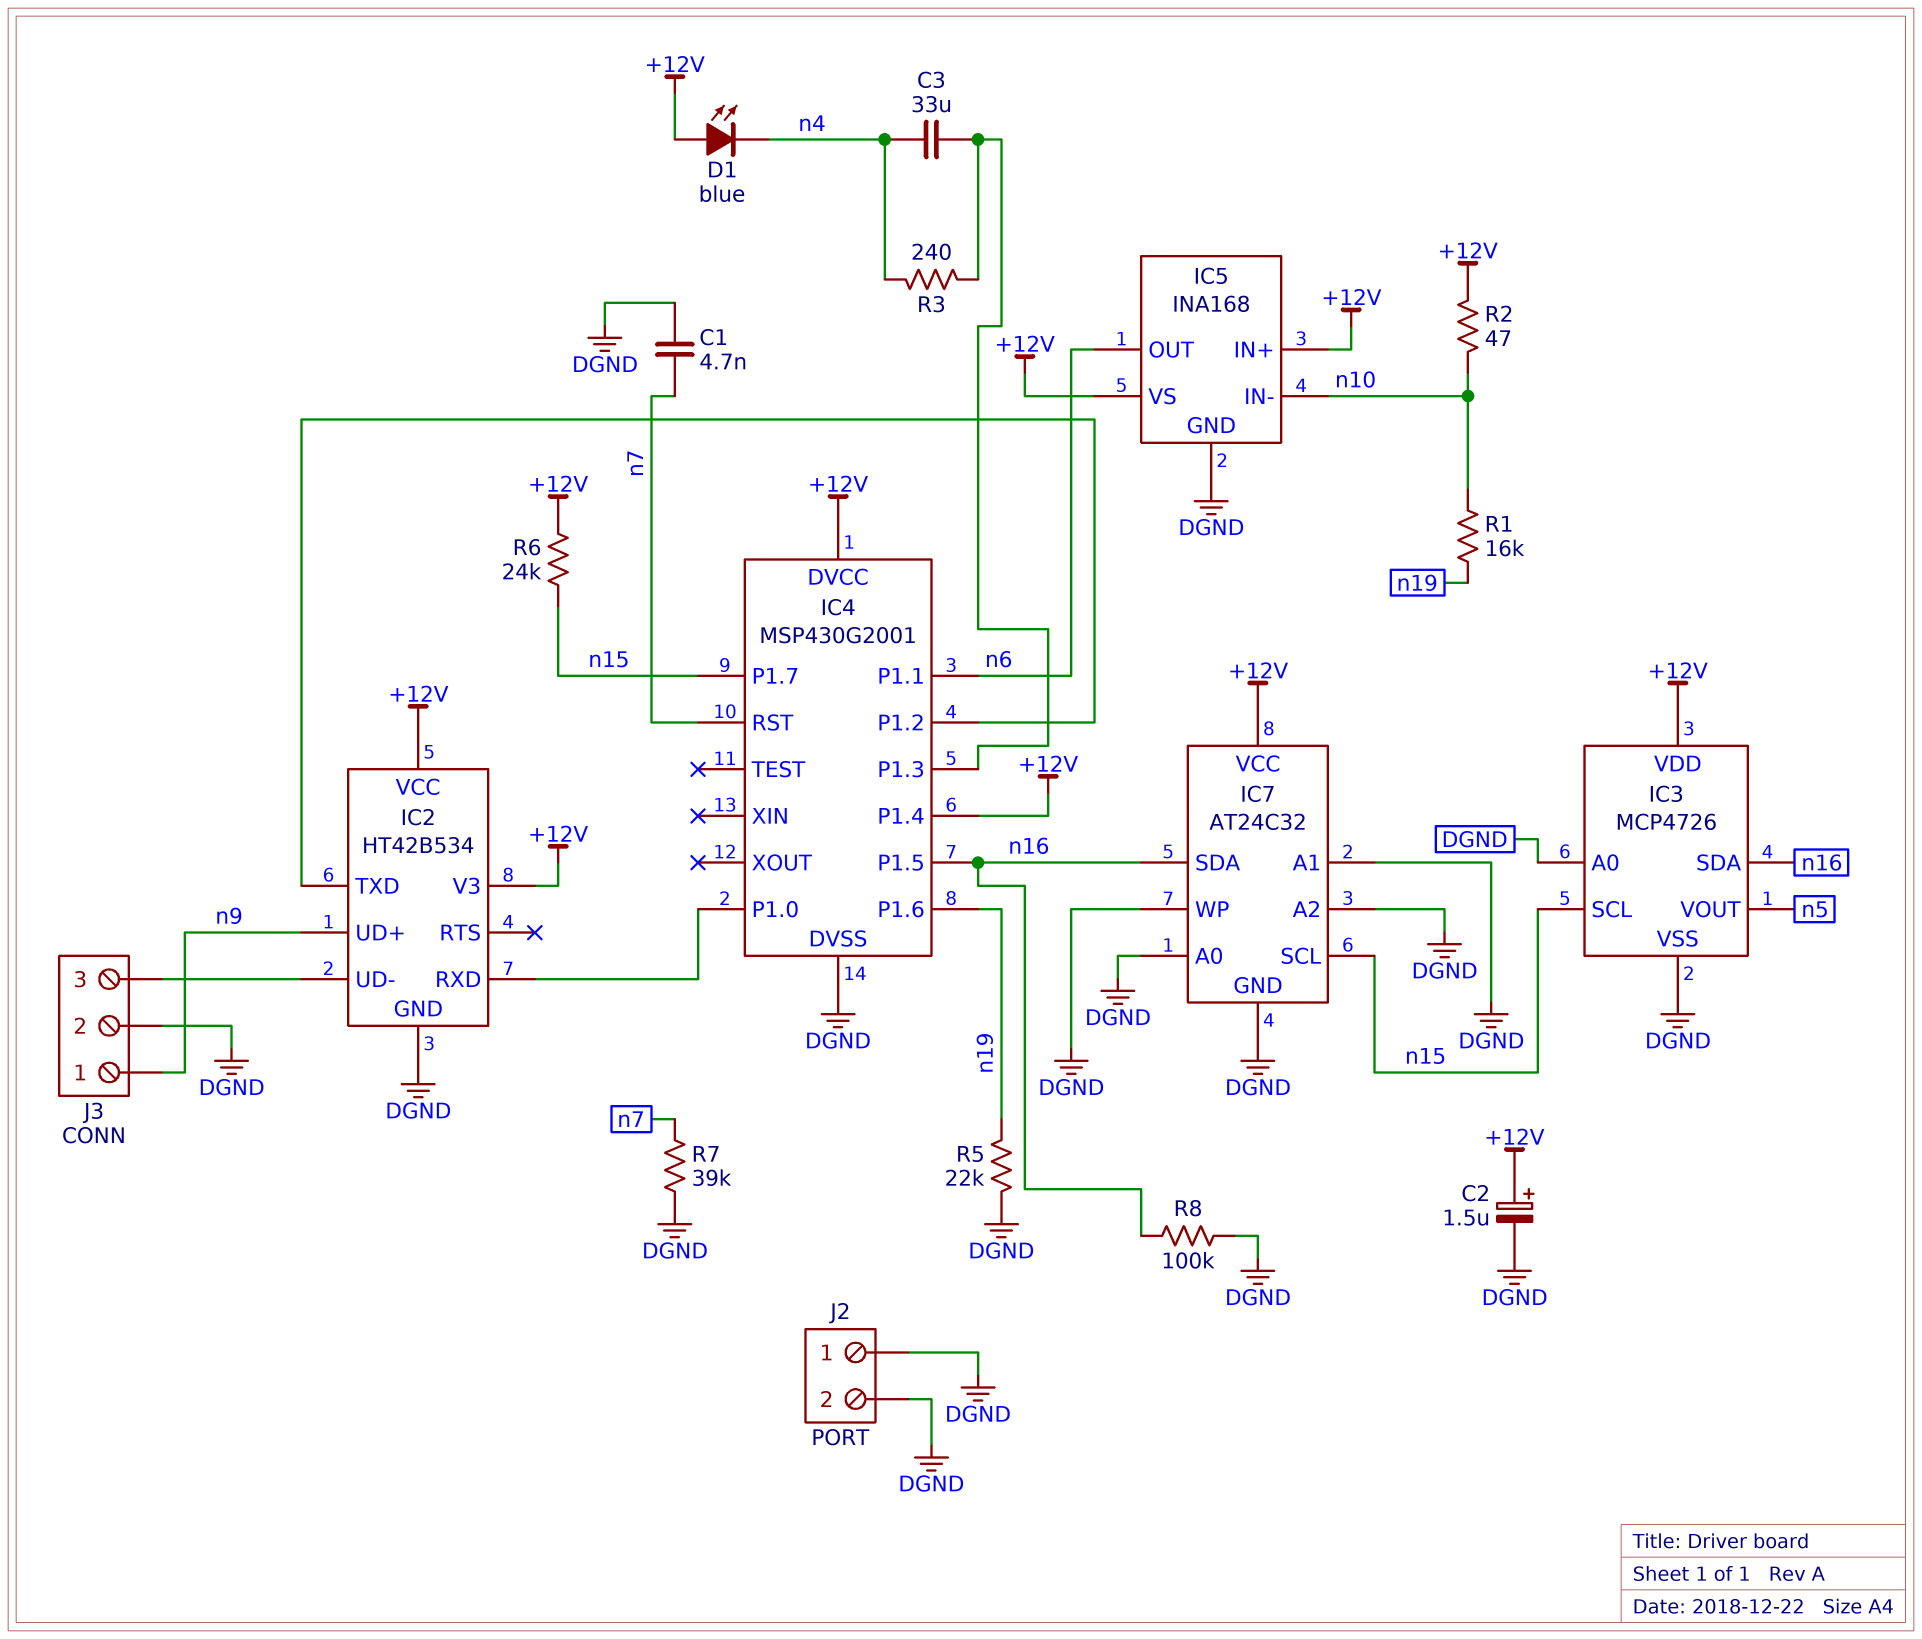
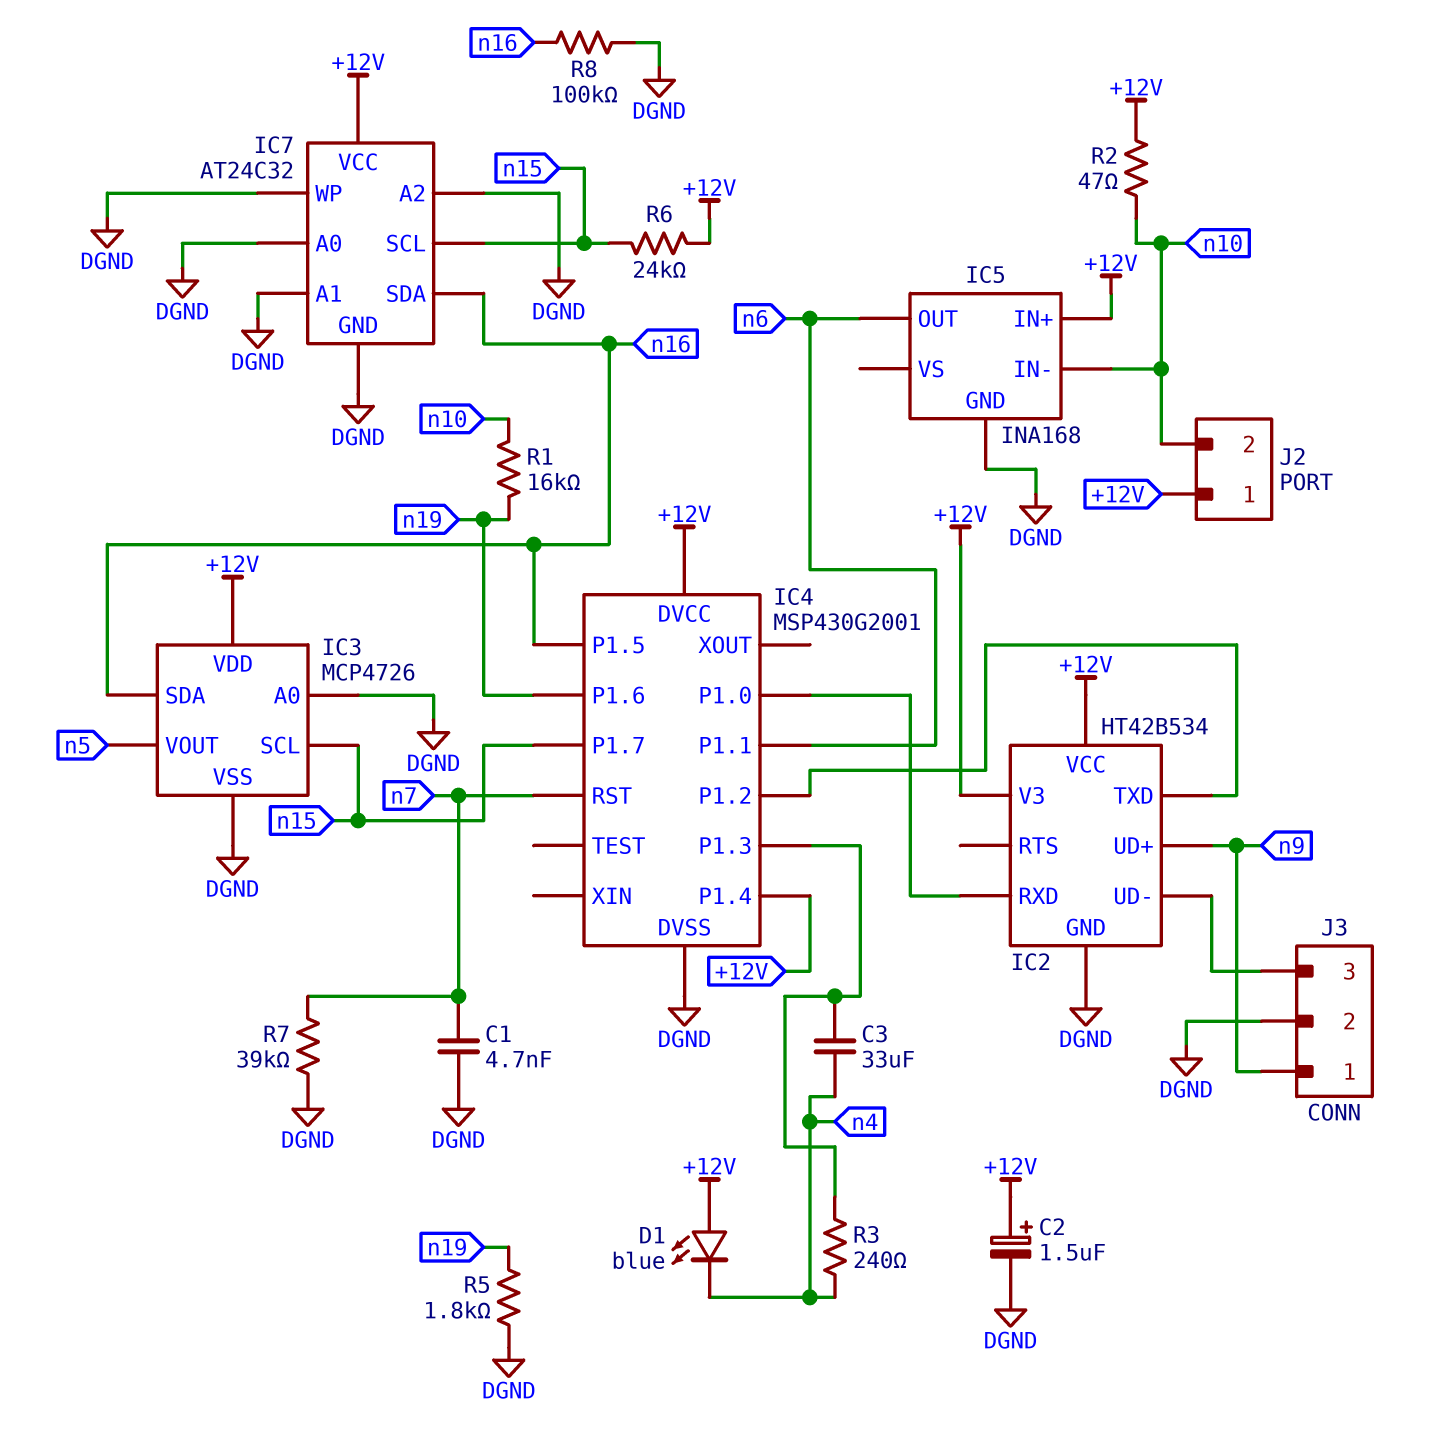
IC5 pin VS: +12V -> none
J2 pin 1: DGND -> +12V
J2 pin 2: DGND -> n10
R5: 22k (DGND, n19) -> 1.8k (DGND, n19)

